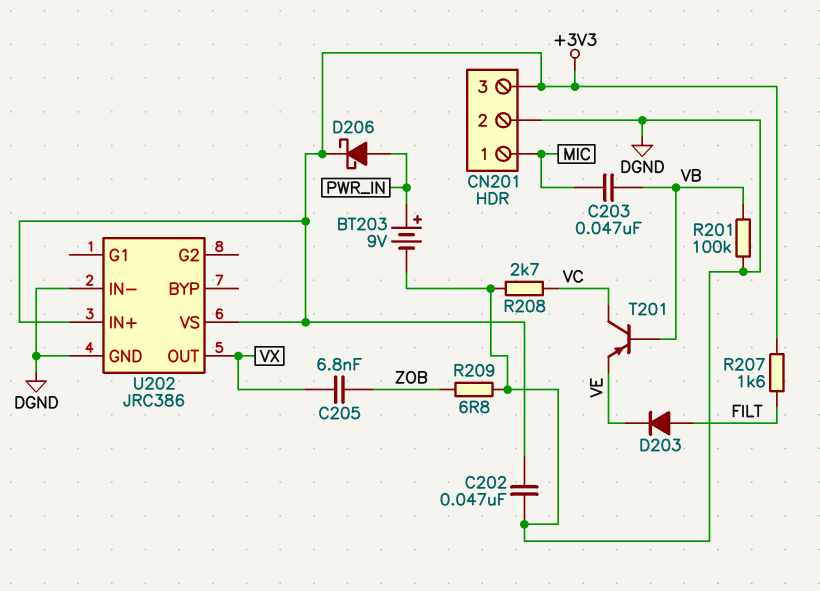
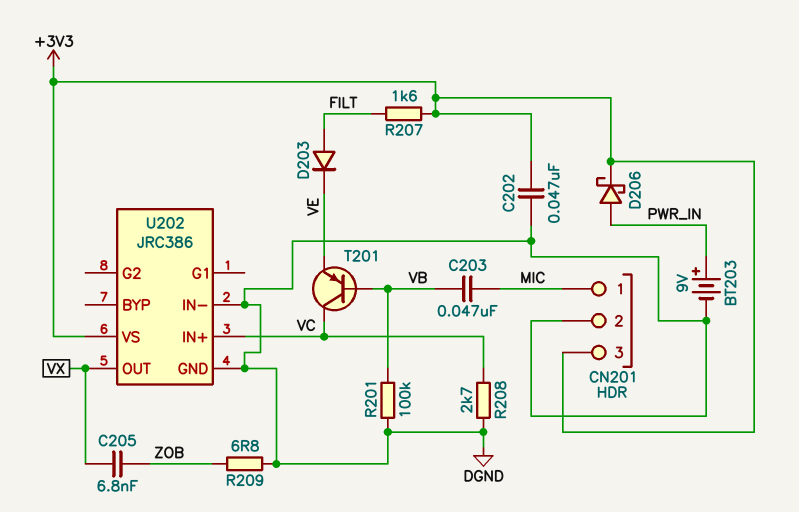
U202 pin IN+: +3V3 -> VC

